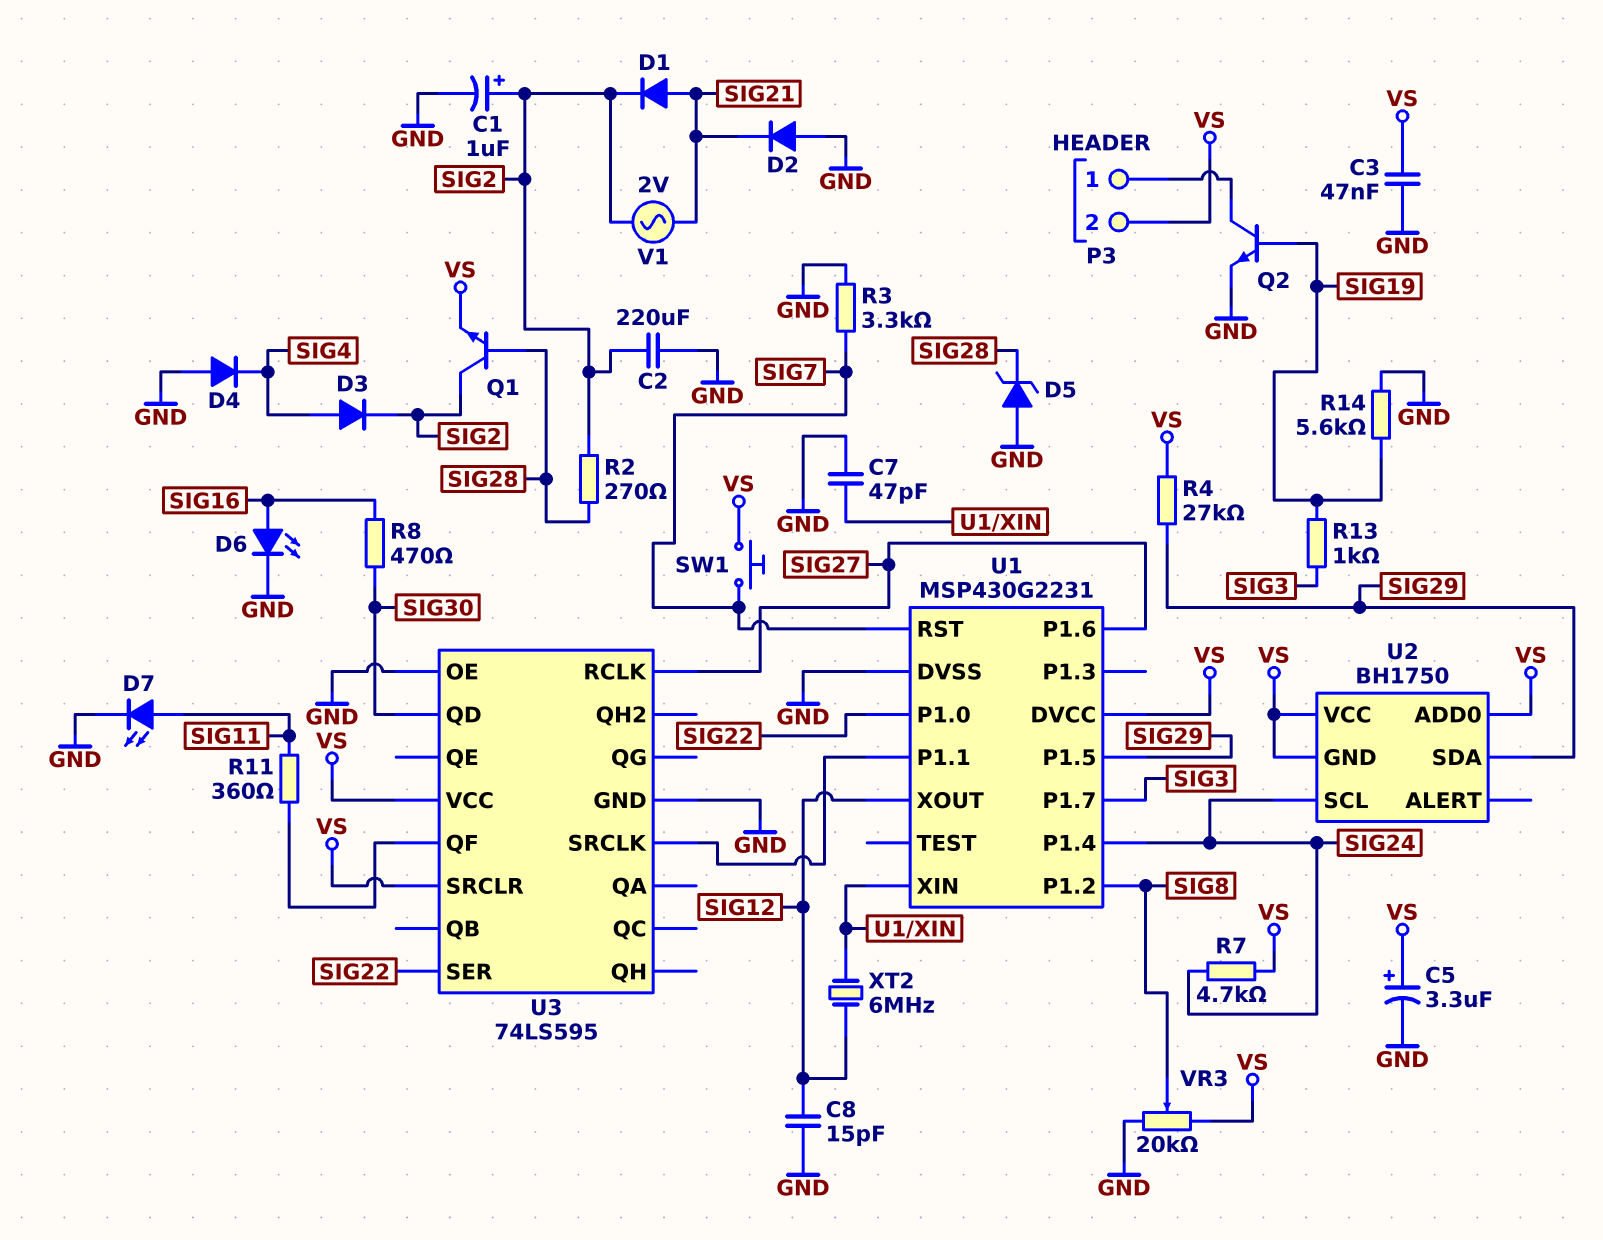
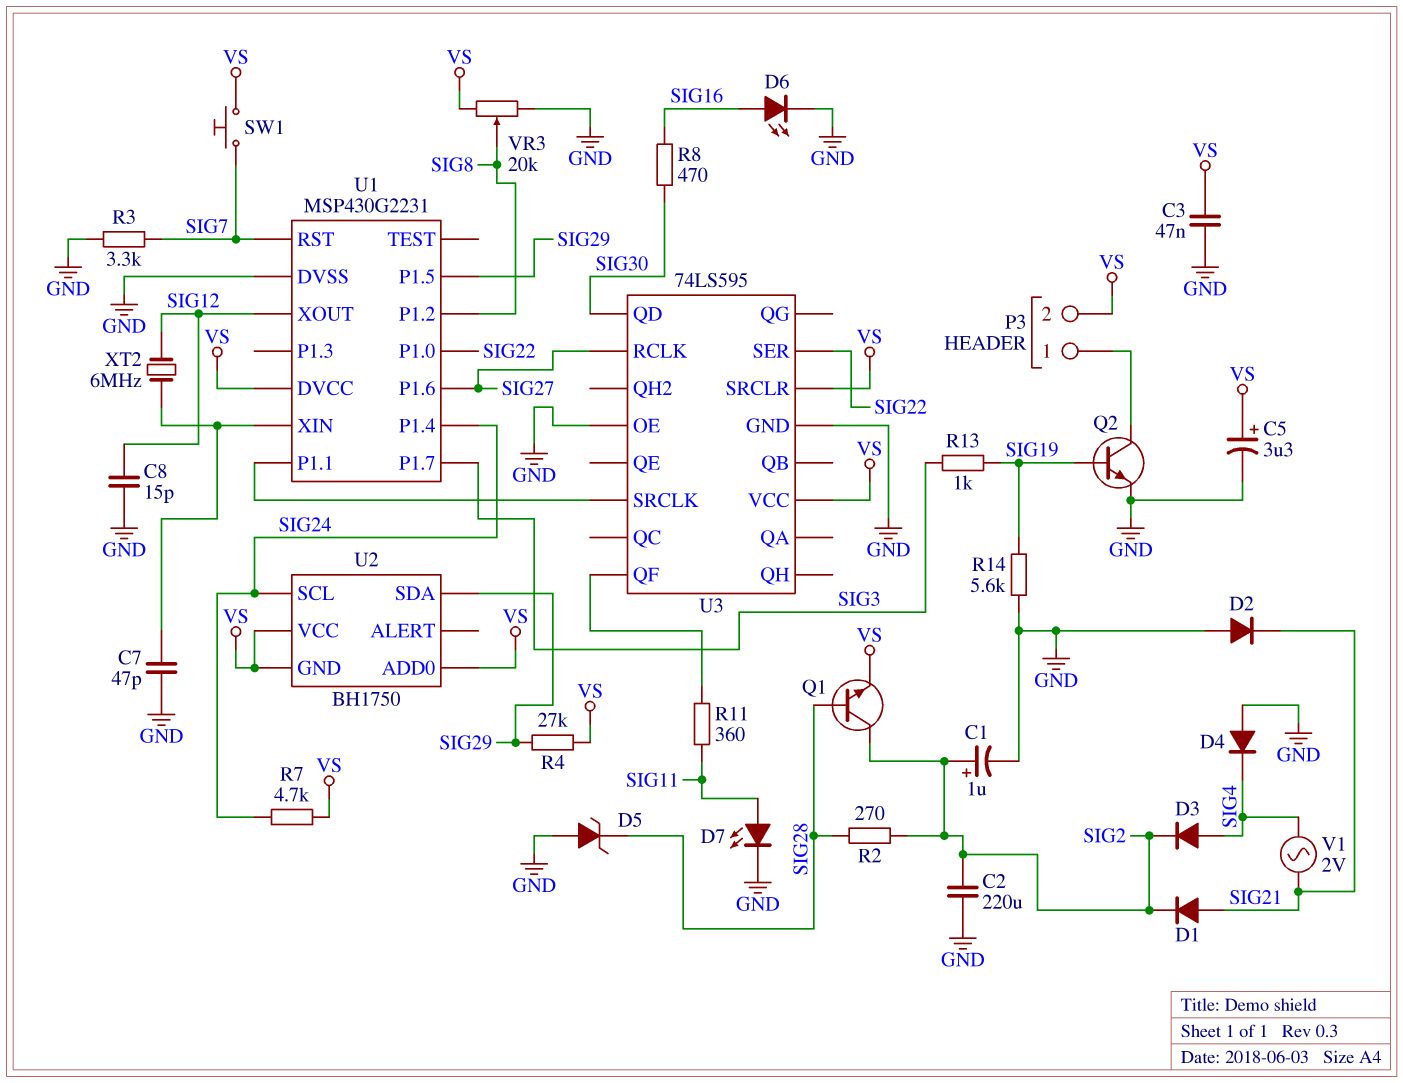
V1: AC 2V (SIG2, SIG21) -> AC 2V (SIG4, SIG21)

